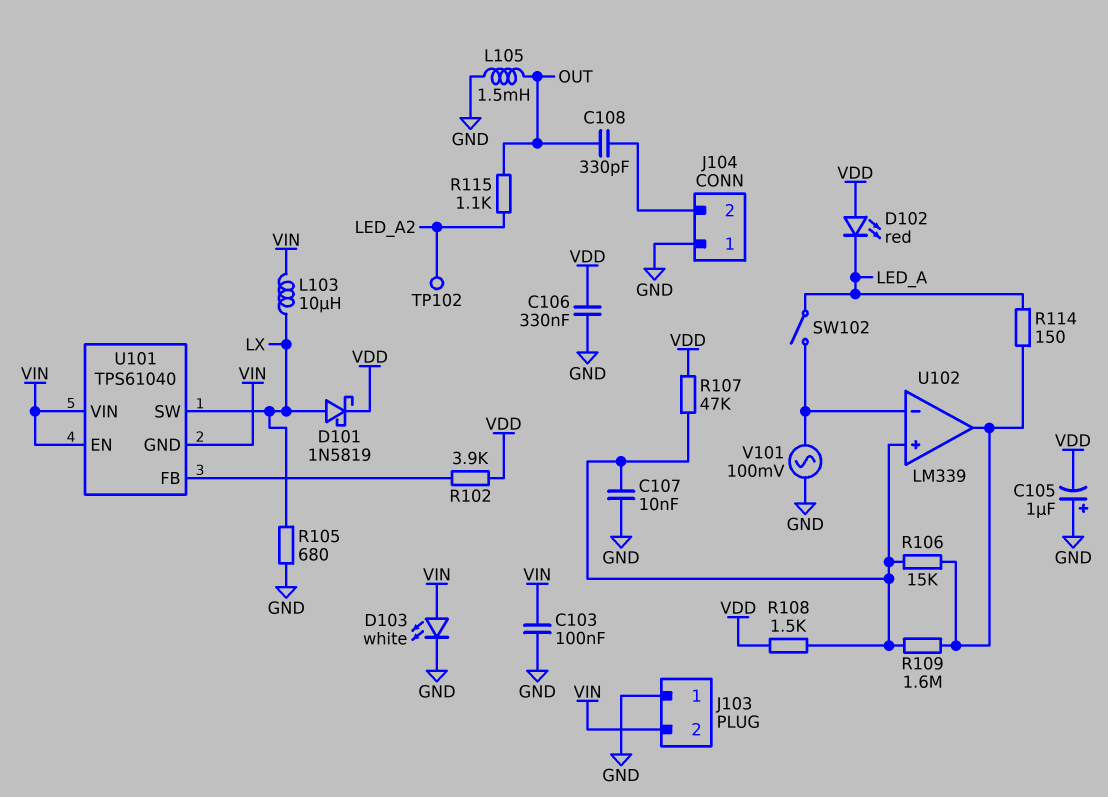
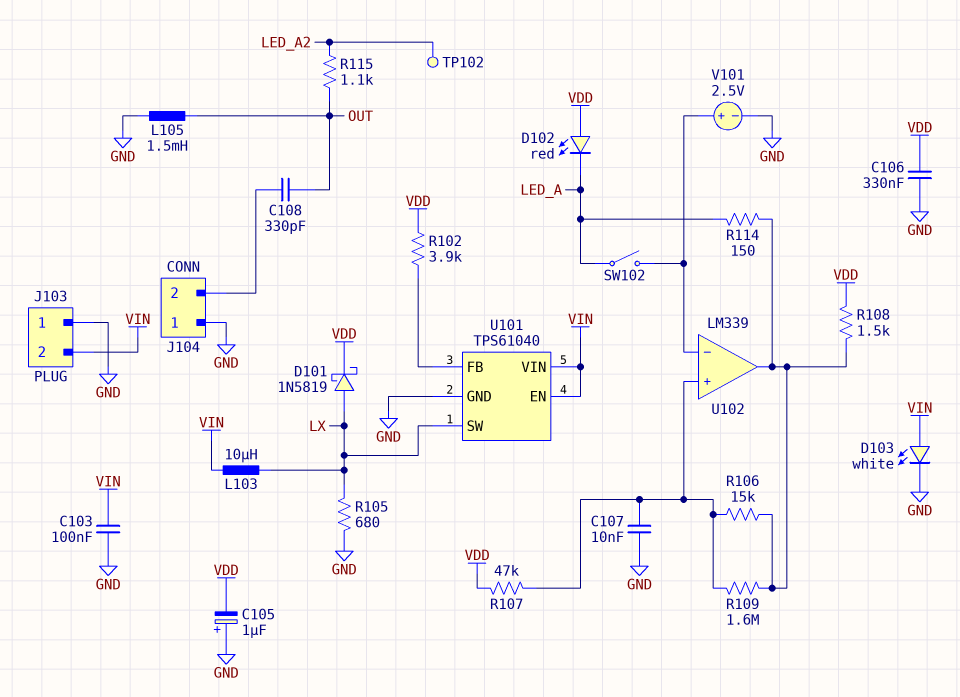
R108: 1.5k (U102/in+, VDD) -> 1.5k (U102/out, VDD)
U101 pin GND: VIN -> GND
V101: AC 100mV (GND, U102/in-) -> 2.5V (plus U102/in-, minus GND)

